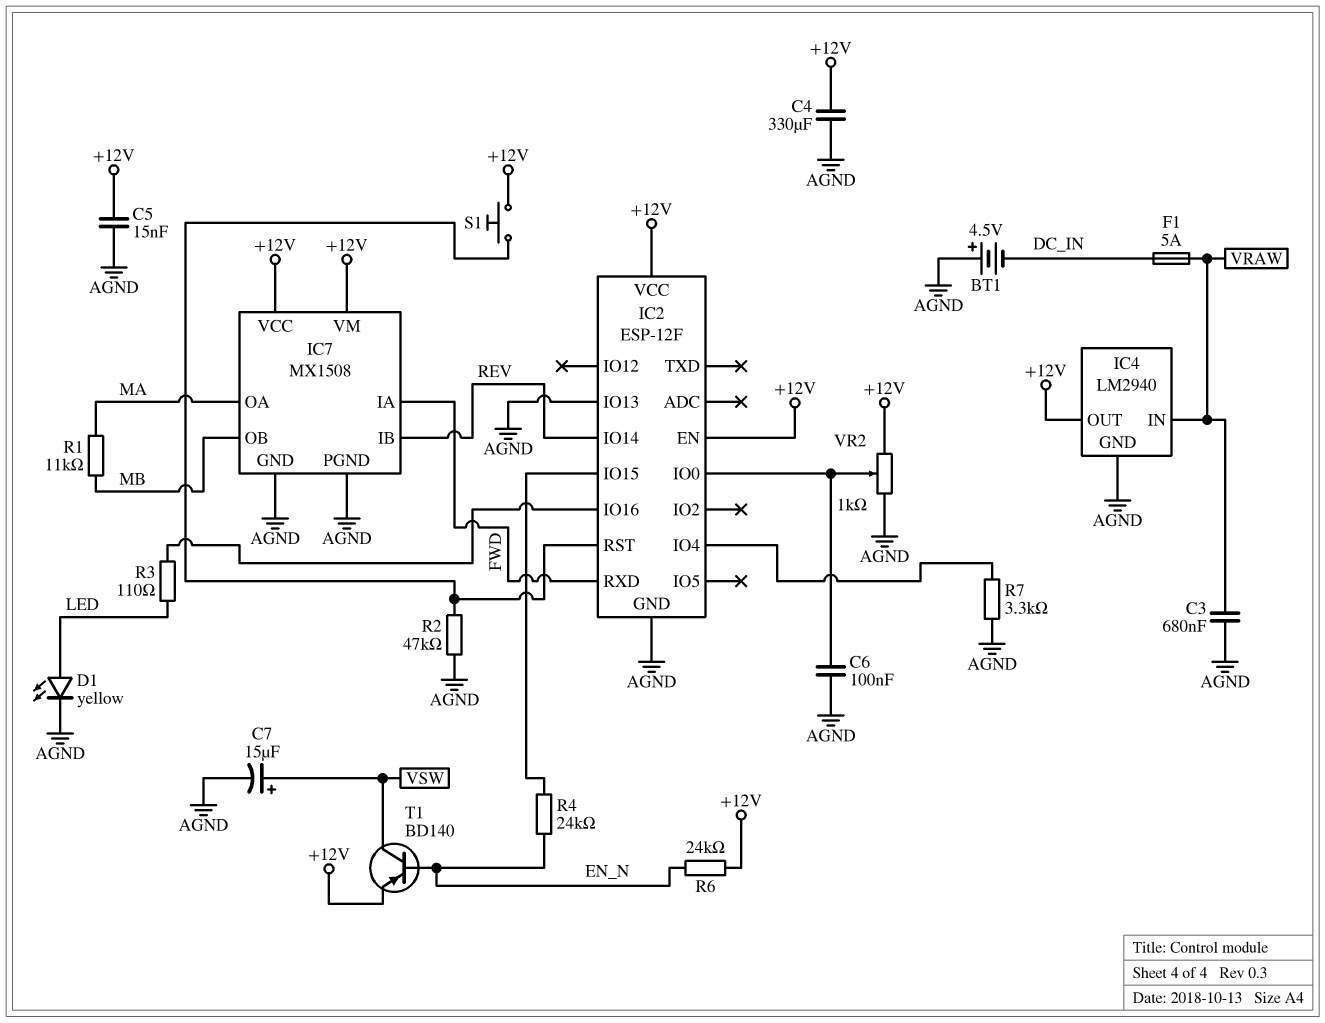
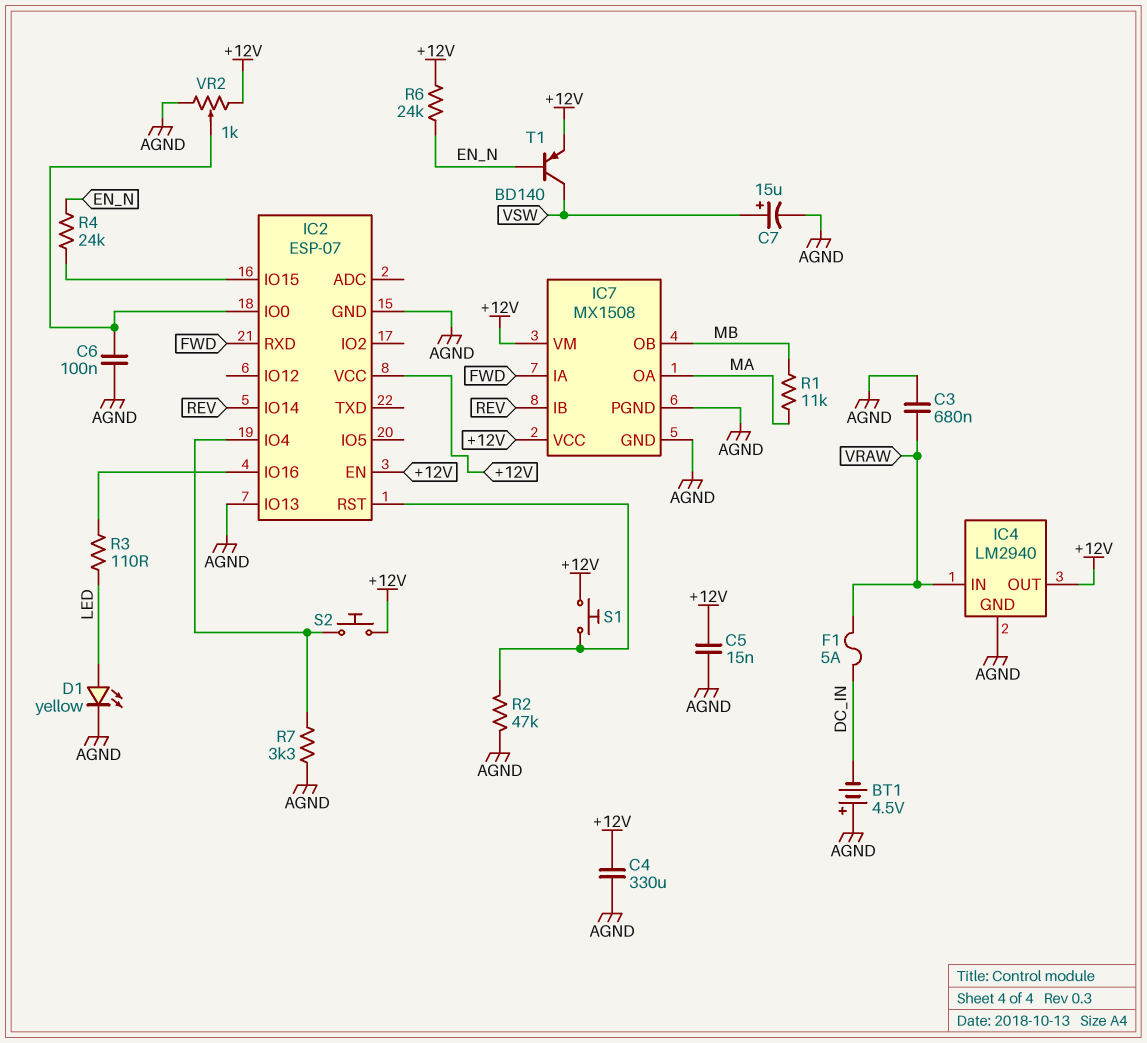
IC2: ESP-12F -> ESP-07
S2: none -> button (+12V, IC2/IO4)

